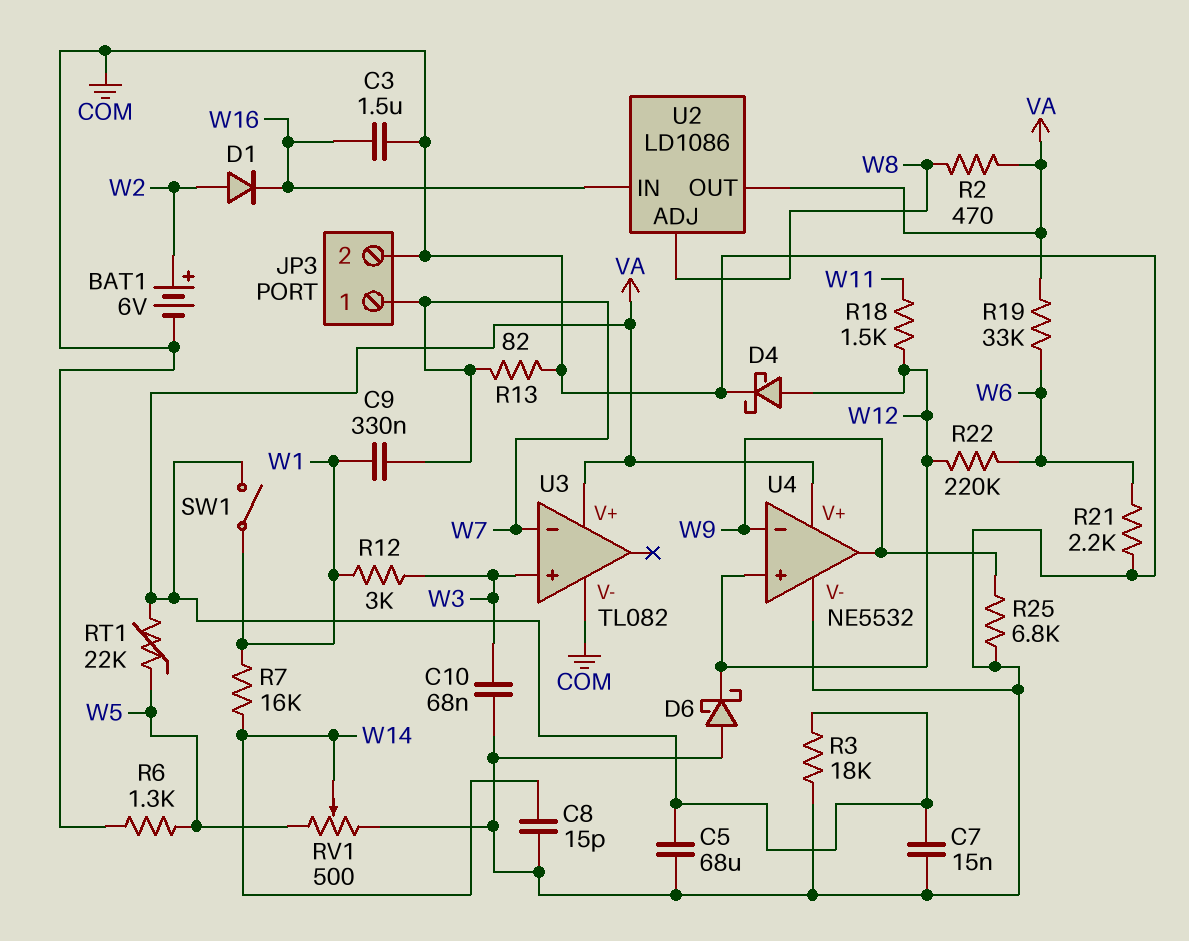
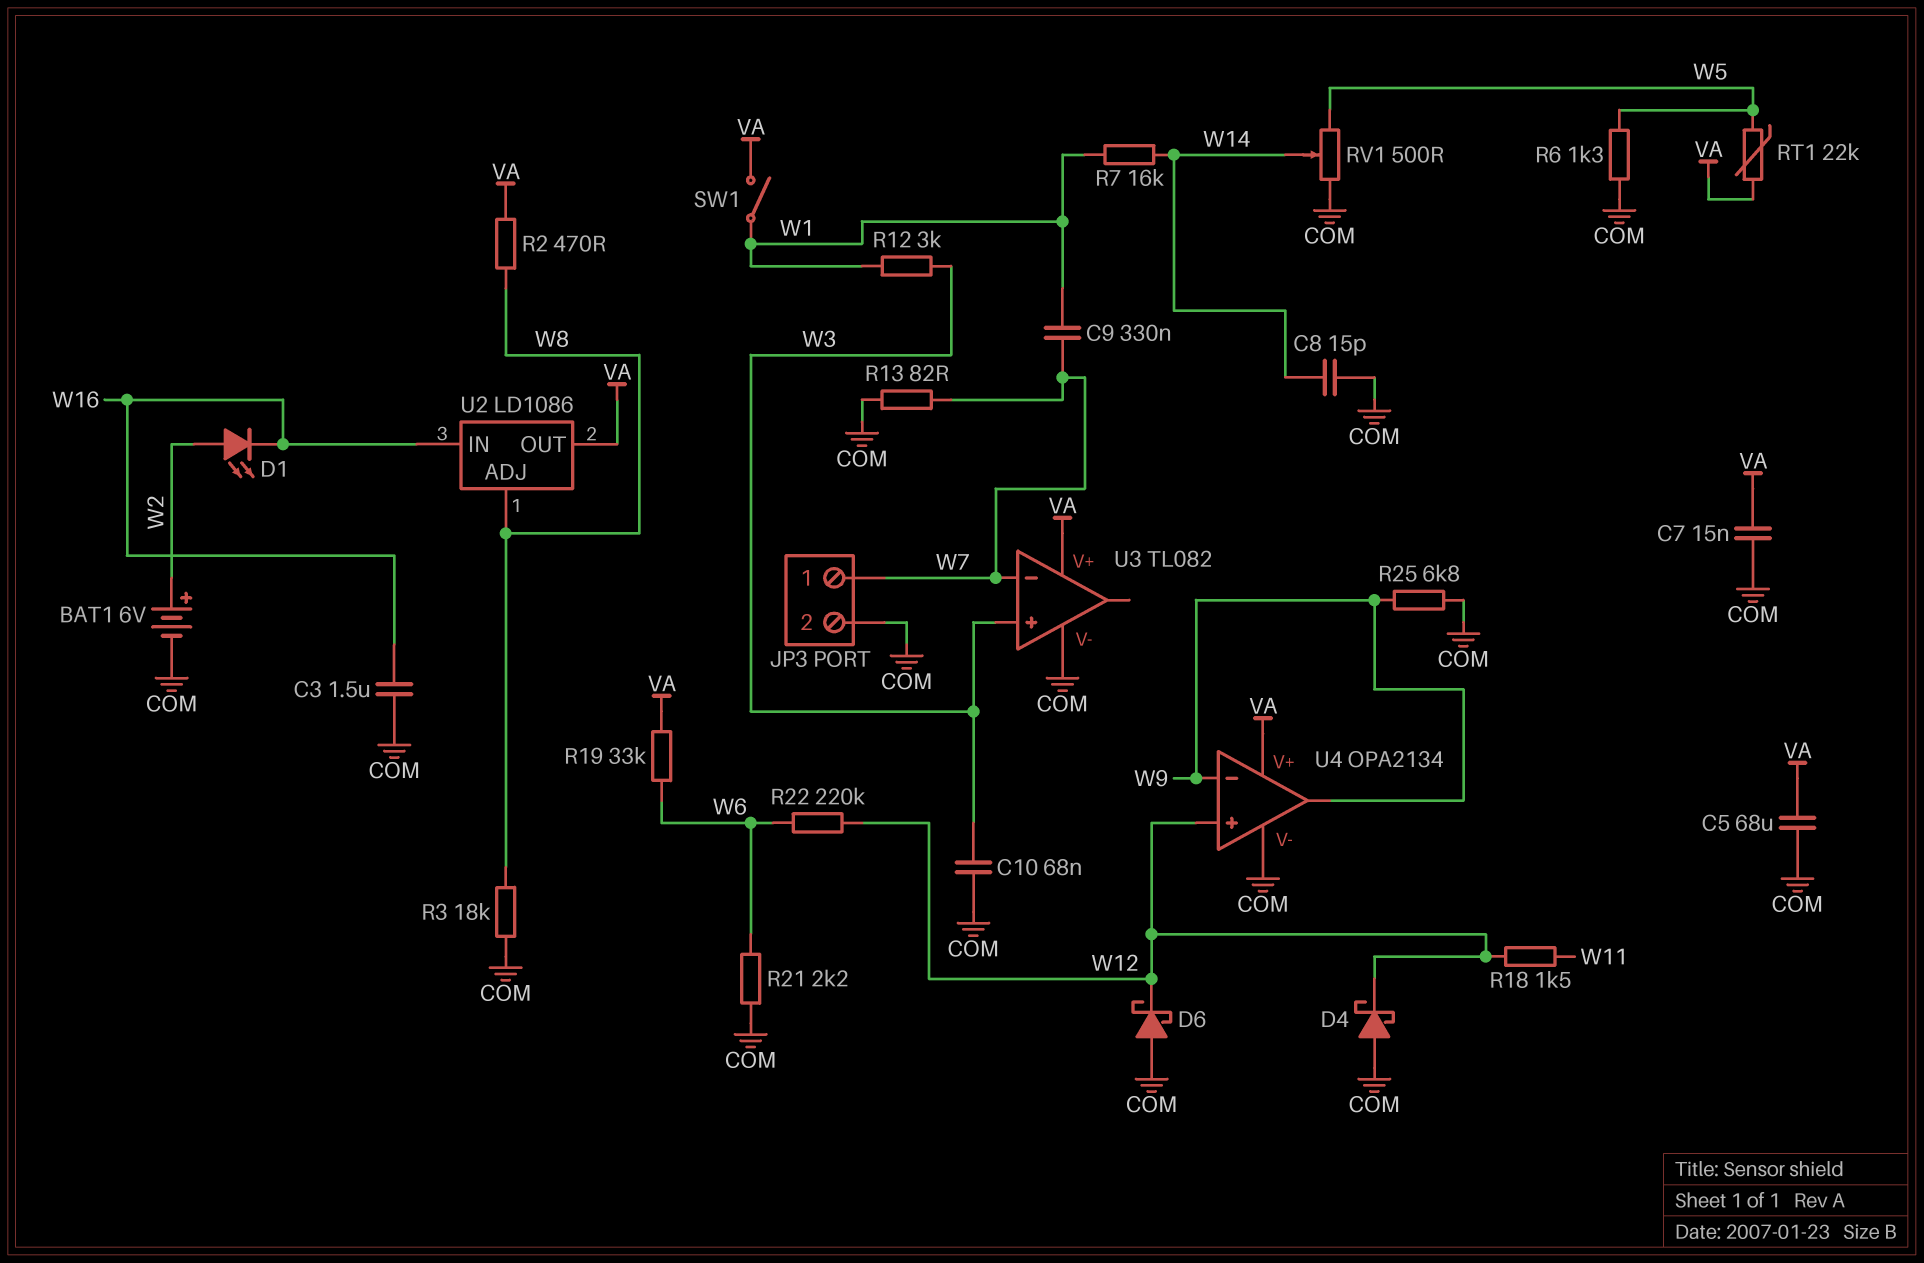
D1: diode (A W2, K W16) -> LED (A W2, K W16)
D4: schottky (A W12, K COM) -> schottky (A COM, K W12)
R3: 18k (COM, VA) -> 18k (COM, W8)
U4: NE5532 -> OPA2134

